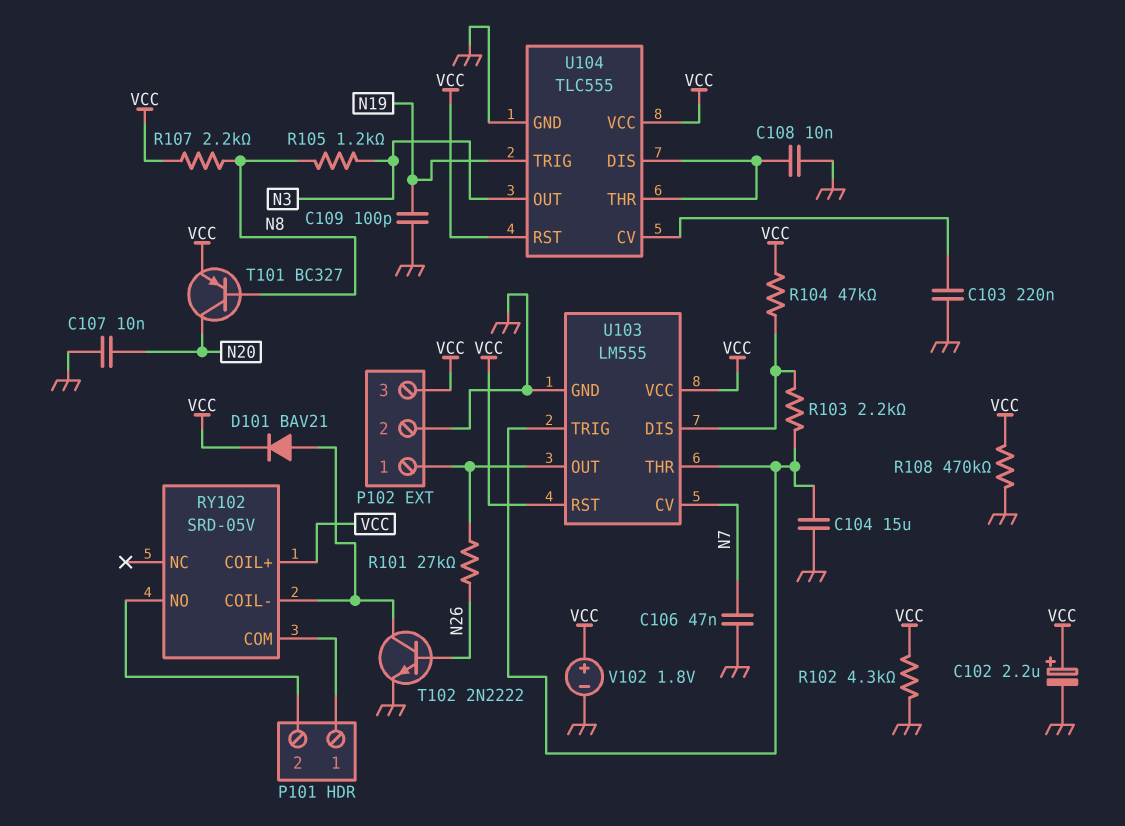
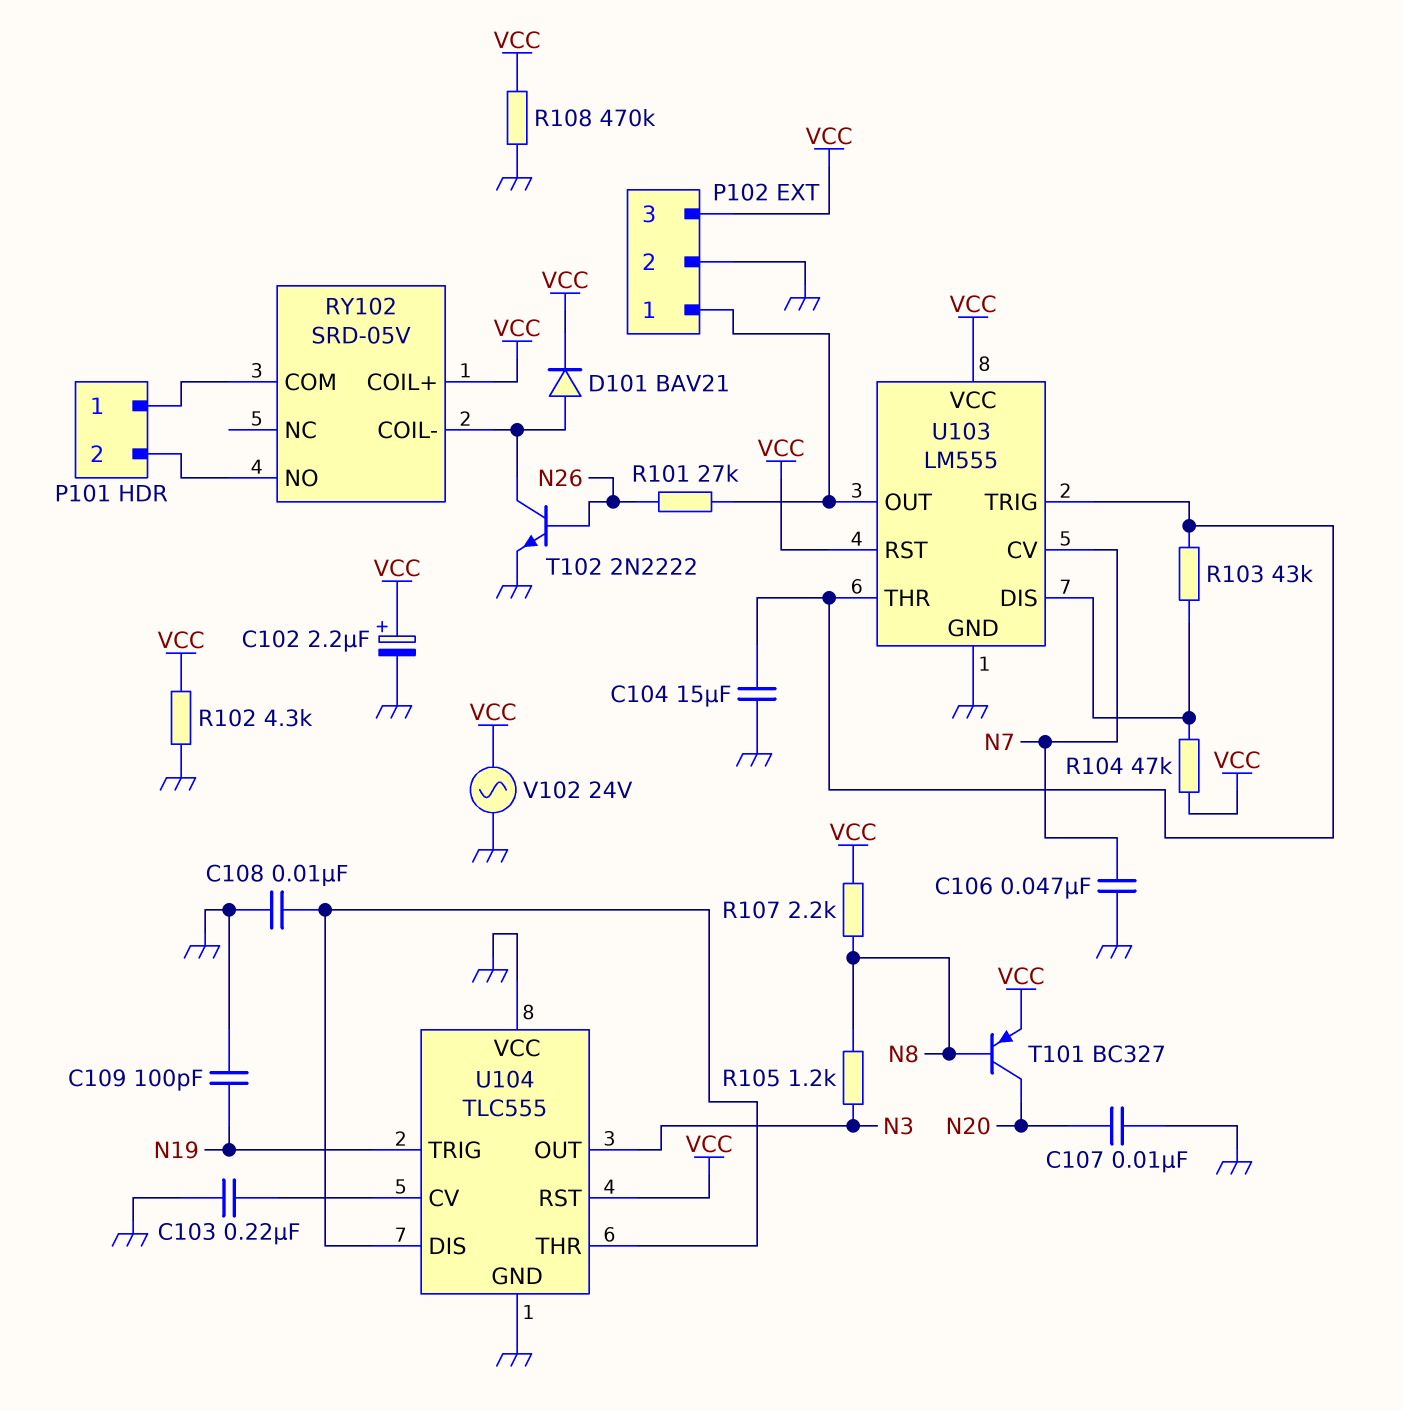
R103: 2.2k (U103/DIS, U103/THR) -> 43k (U103/DIS, U103/THR)
U104 pin VCC: VCC -> GND
V102: 1.8V (plus VCC, minus GND) -> AC 24V (GND, VCC)

